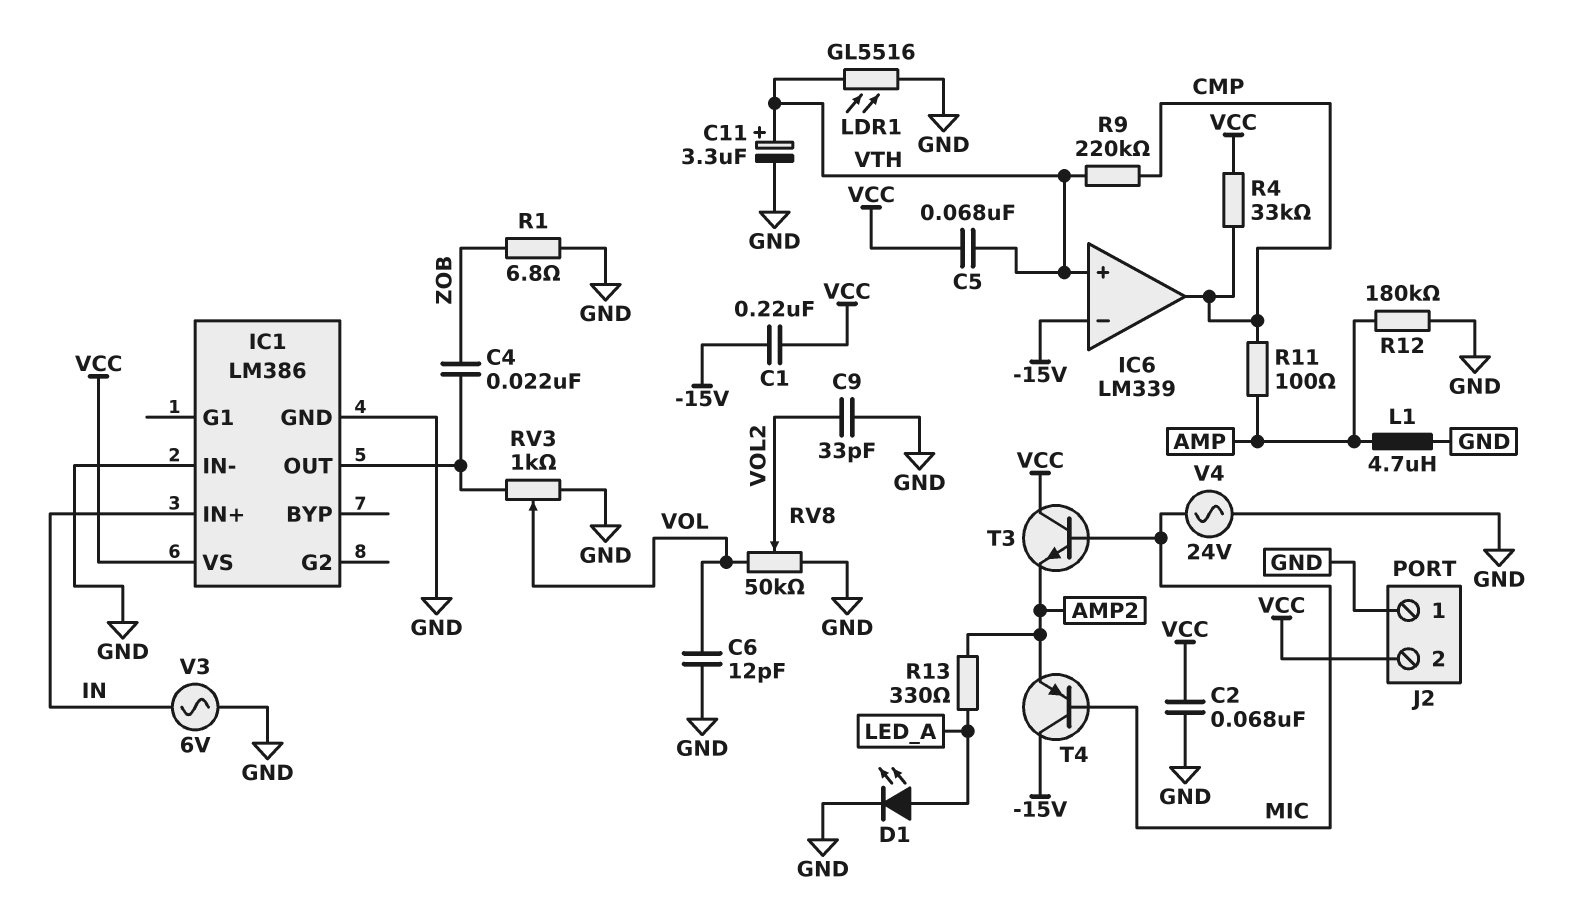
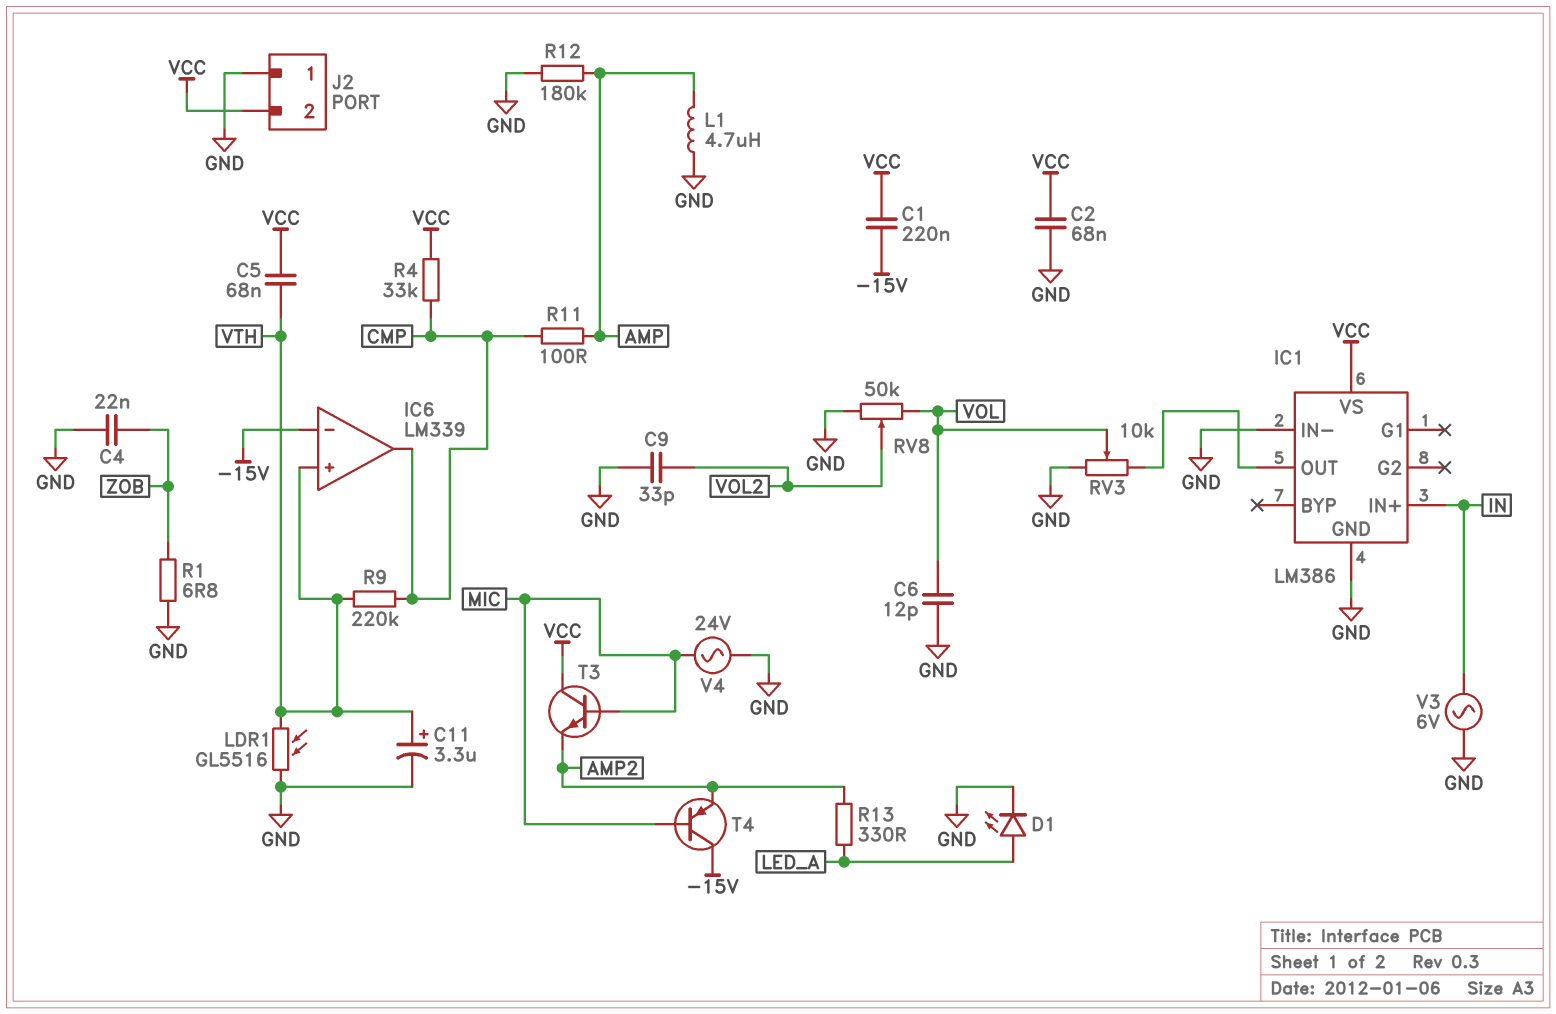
C4: 22nF (IC1/OUT, ZOB) -> 22nF (GND, ZOB)
RV3: 1k (GND, IC1/OUT, wiper VOL) -> 10k (GND, IC1/OUT, wiper VOL)

